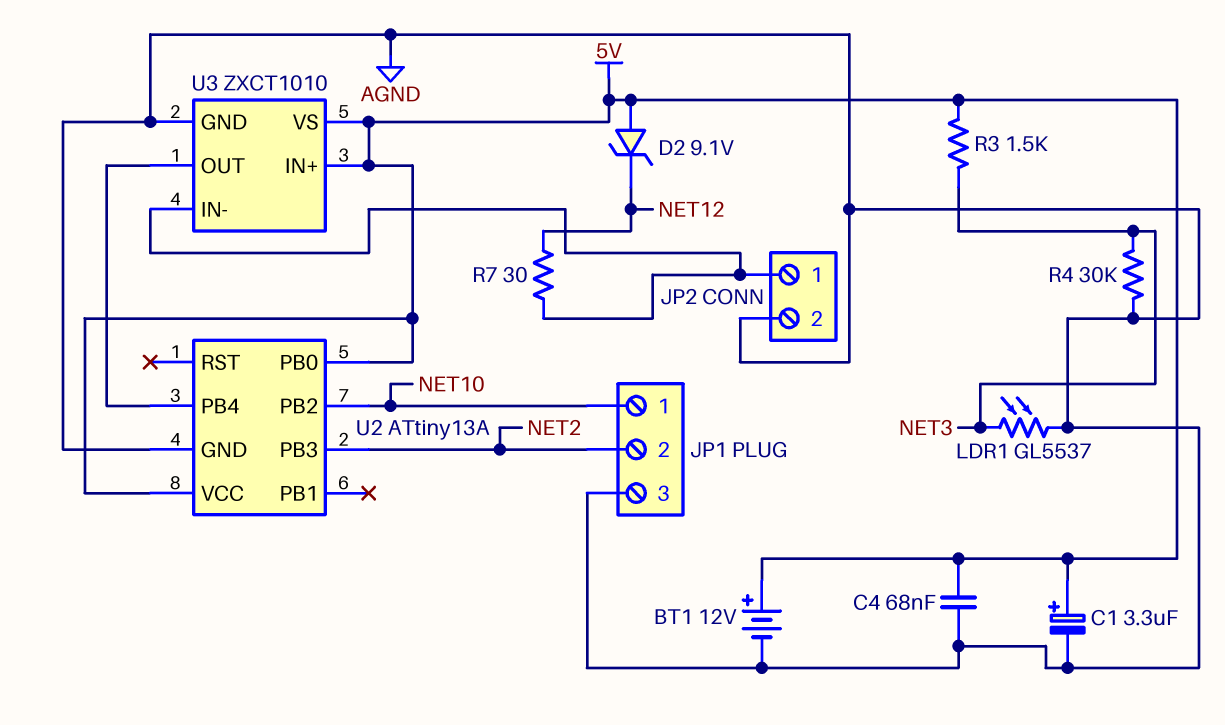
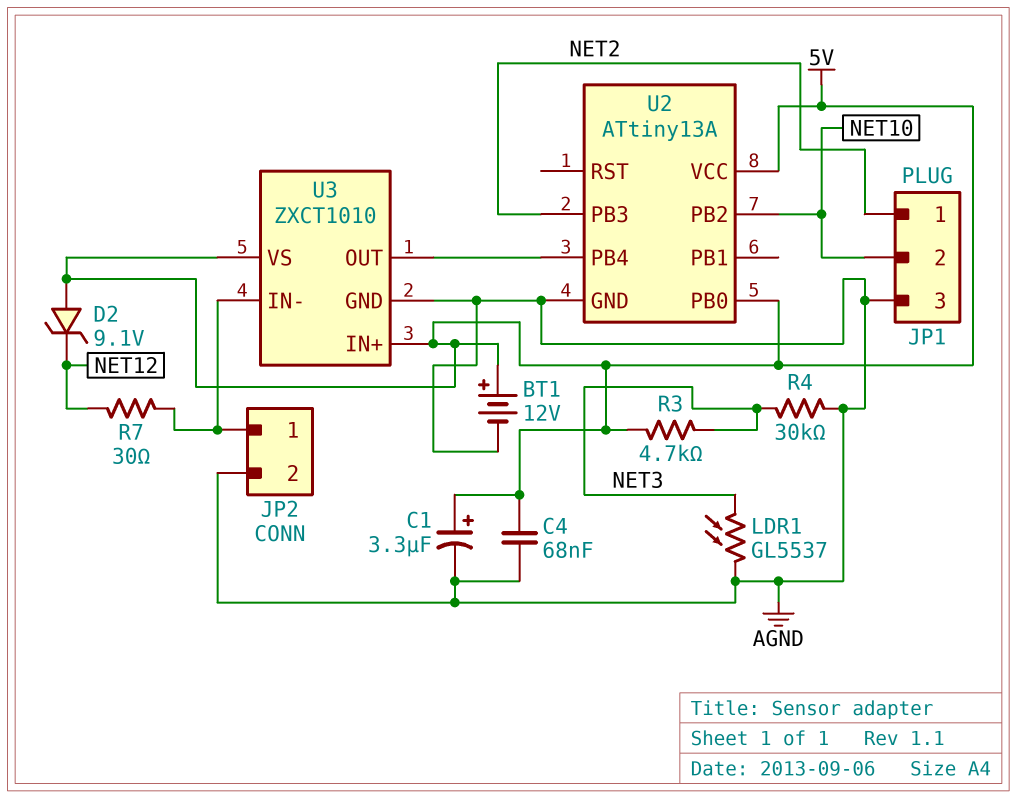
JP1 pin 1: NET10 -> NET2
JP1 pin 2: NET2 -> NET10
R3: 1.5k (5V, NET3) -> 4.7k (5V, NET3)

